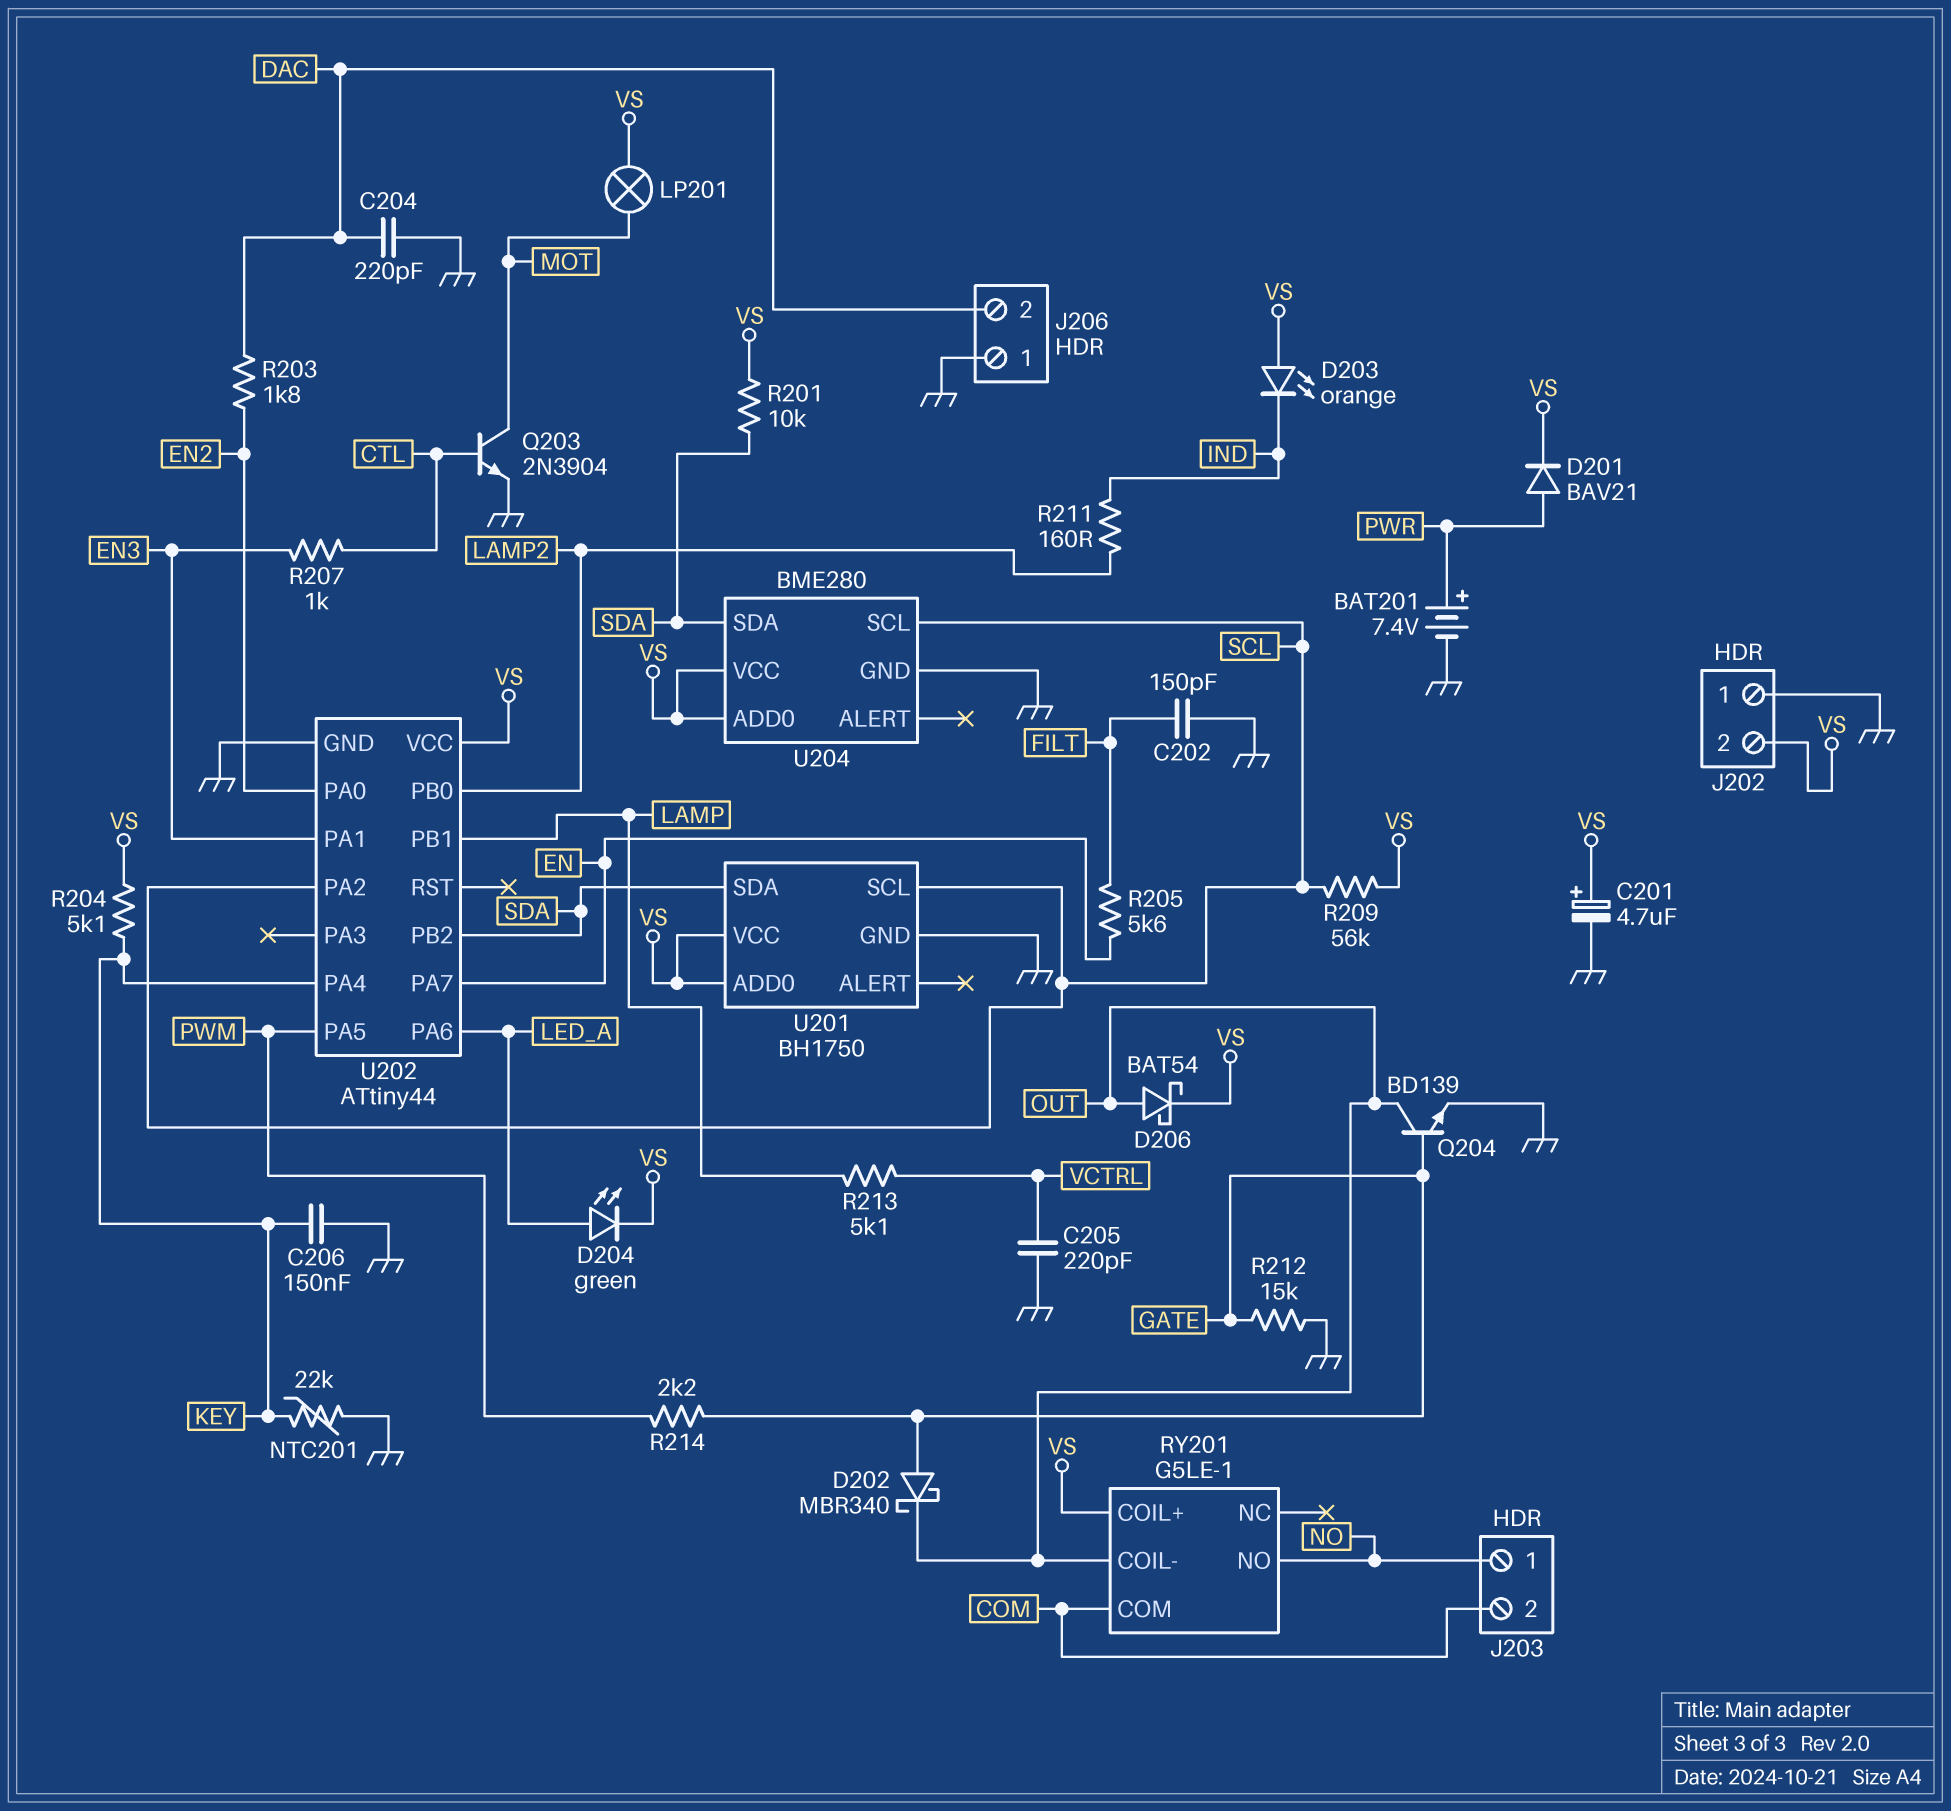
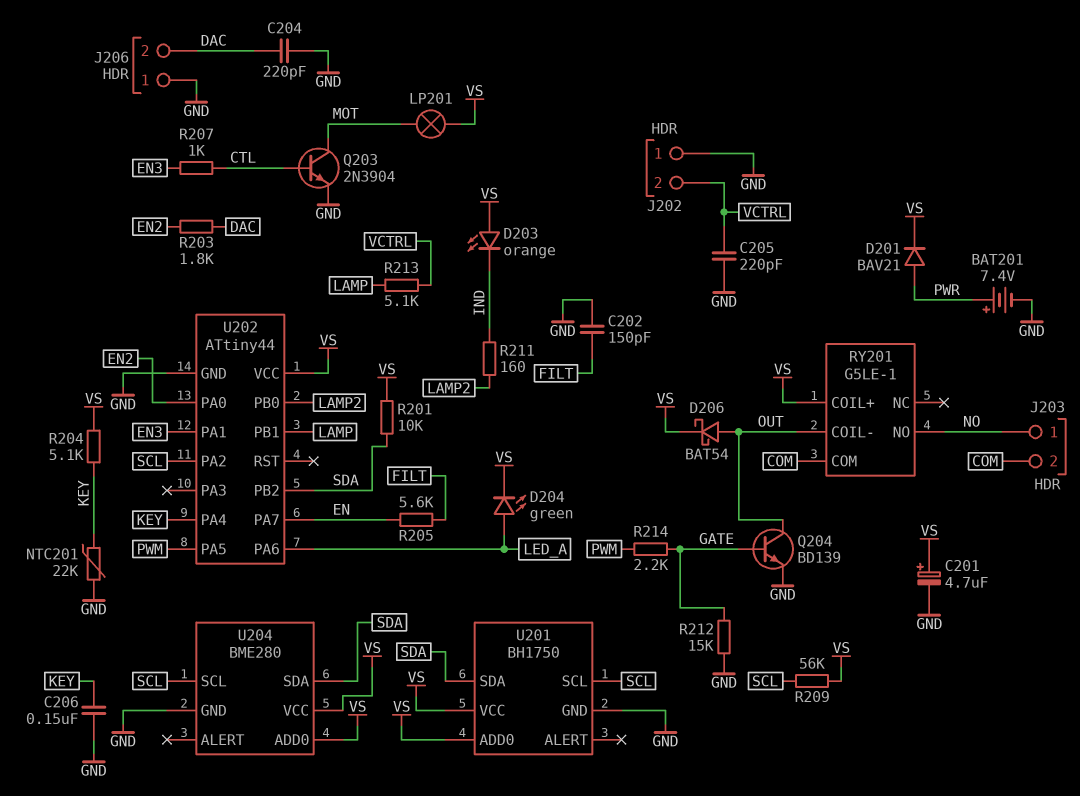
D202: schottky MBR340 (A GATE, K OUT) -> none
J202 pin 2: VS -> VCTRL

